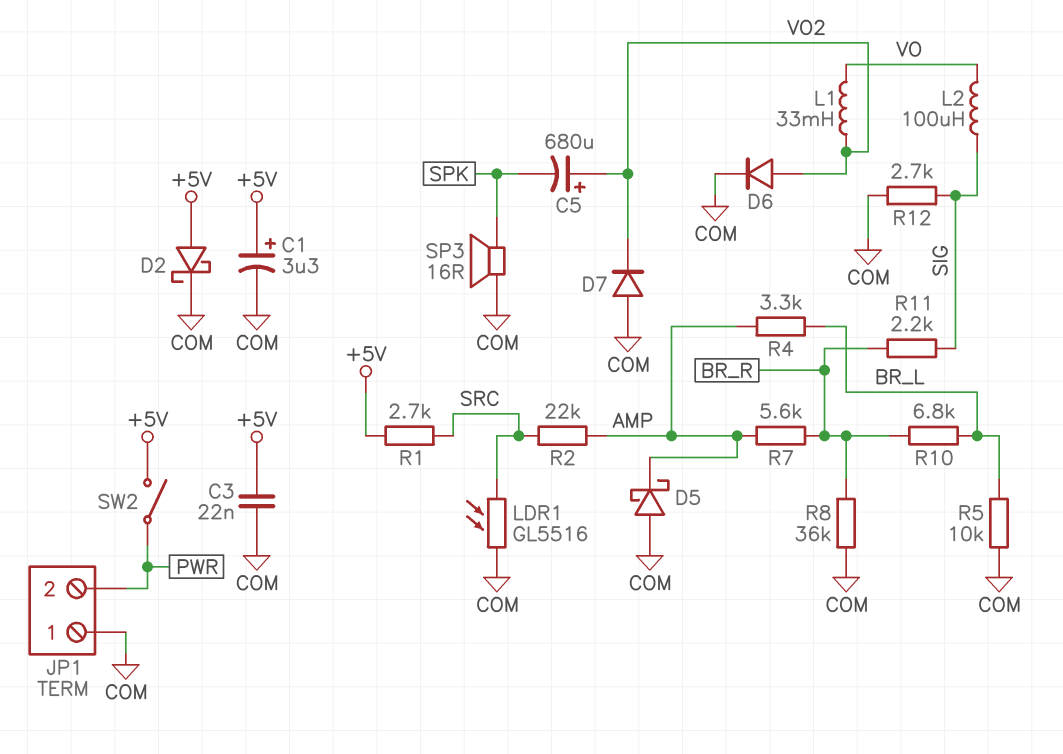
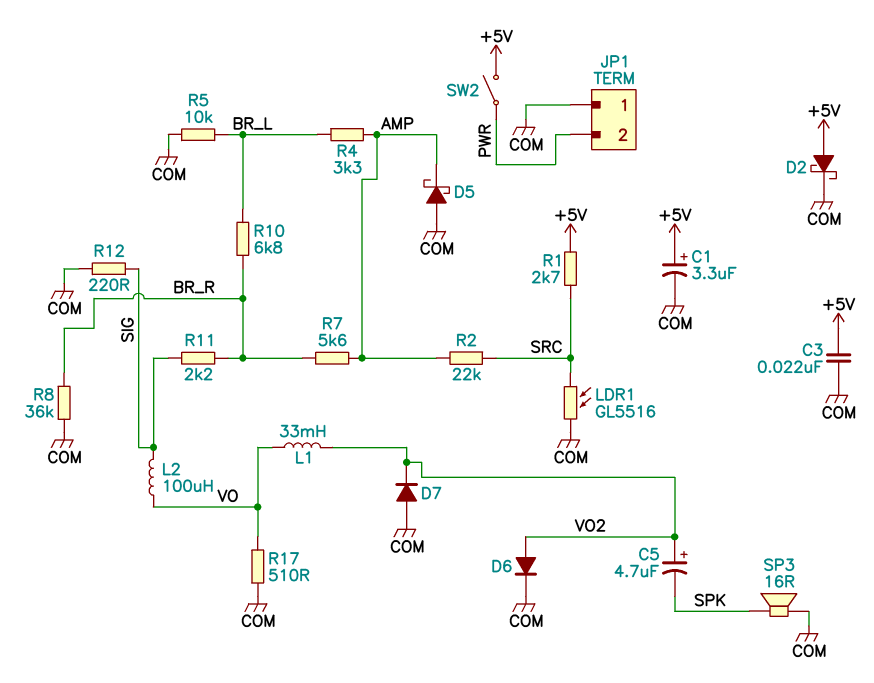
C5: 680uF (plus VO2, minus SPK) -> 4.7uF (plus VO2, minus SPK)
R12: 2.7k (COM, SIG) -> 220 (COM, SIG)
R17: none -> 510 (COM, VO)

